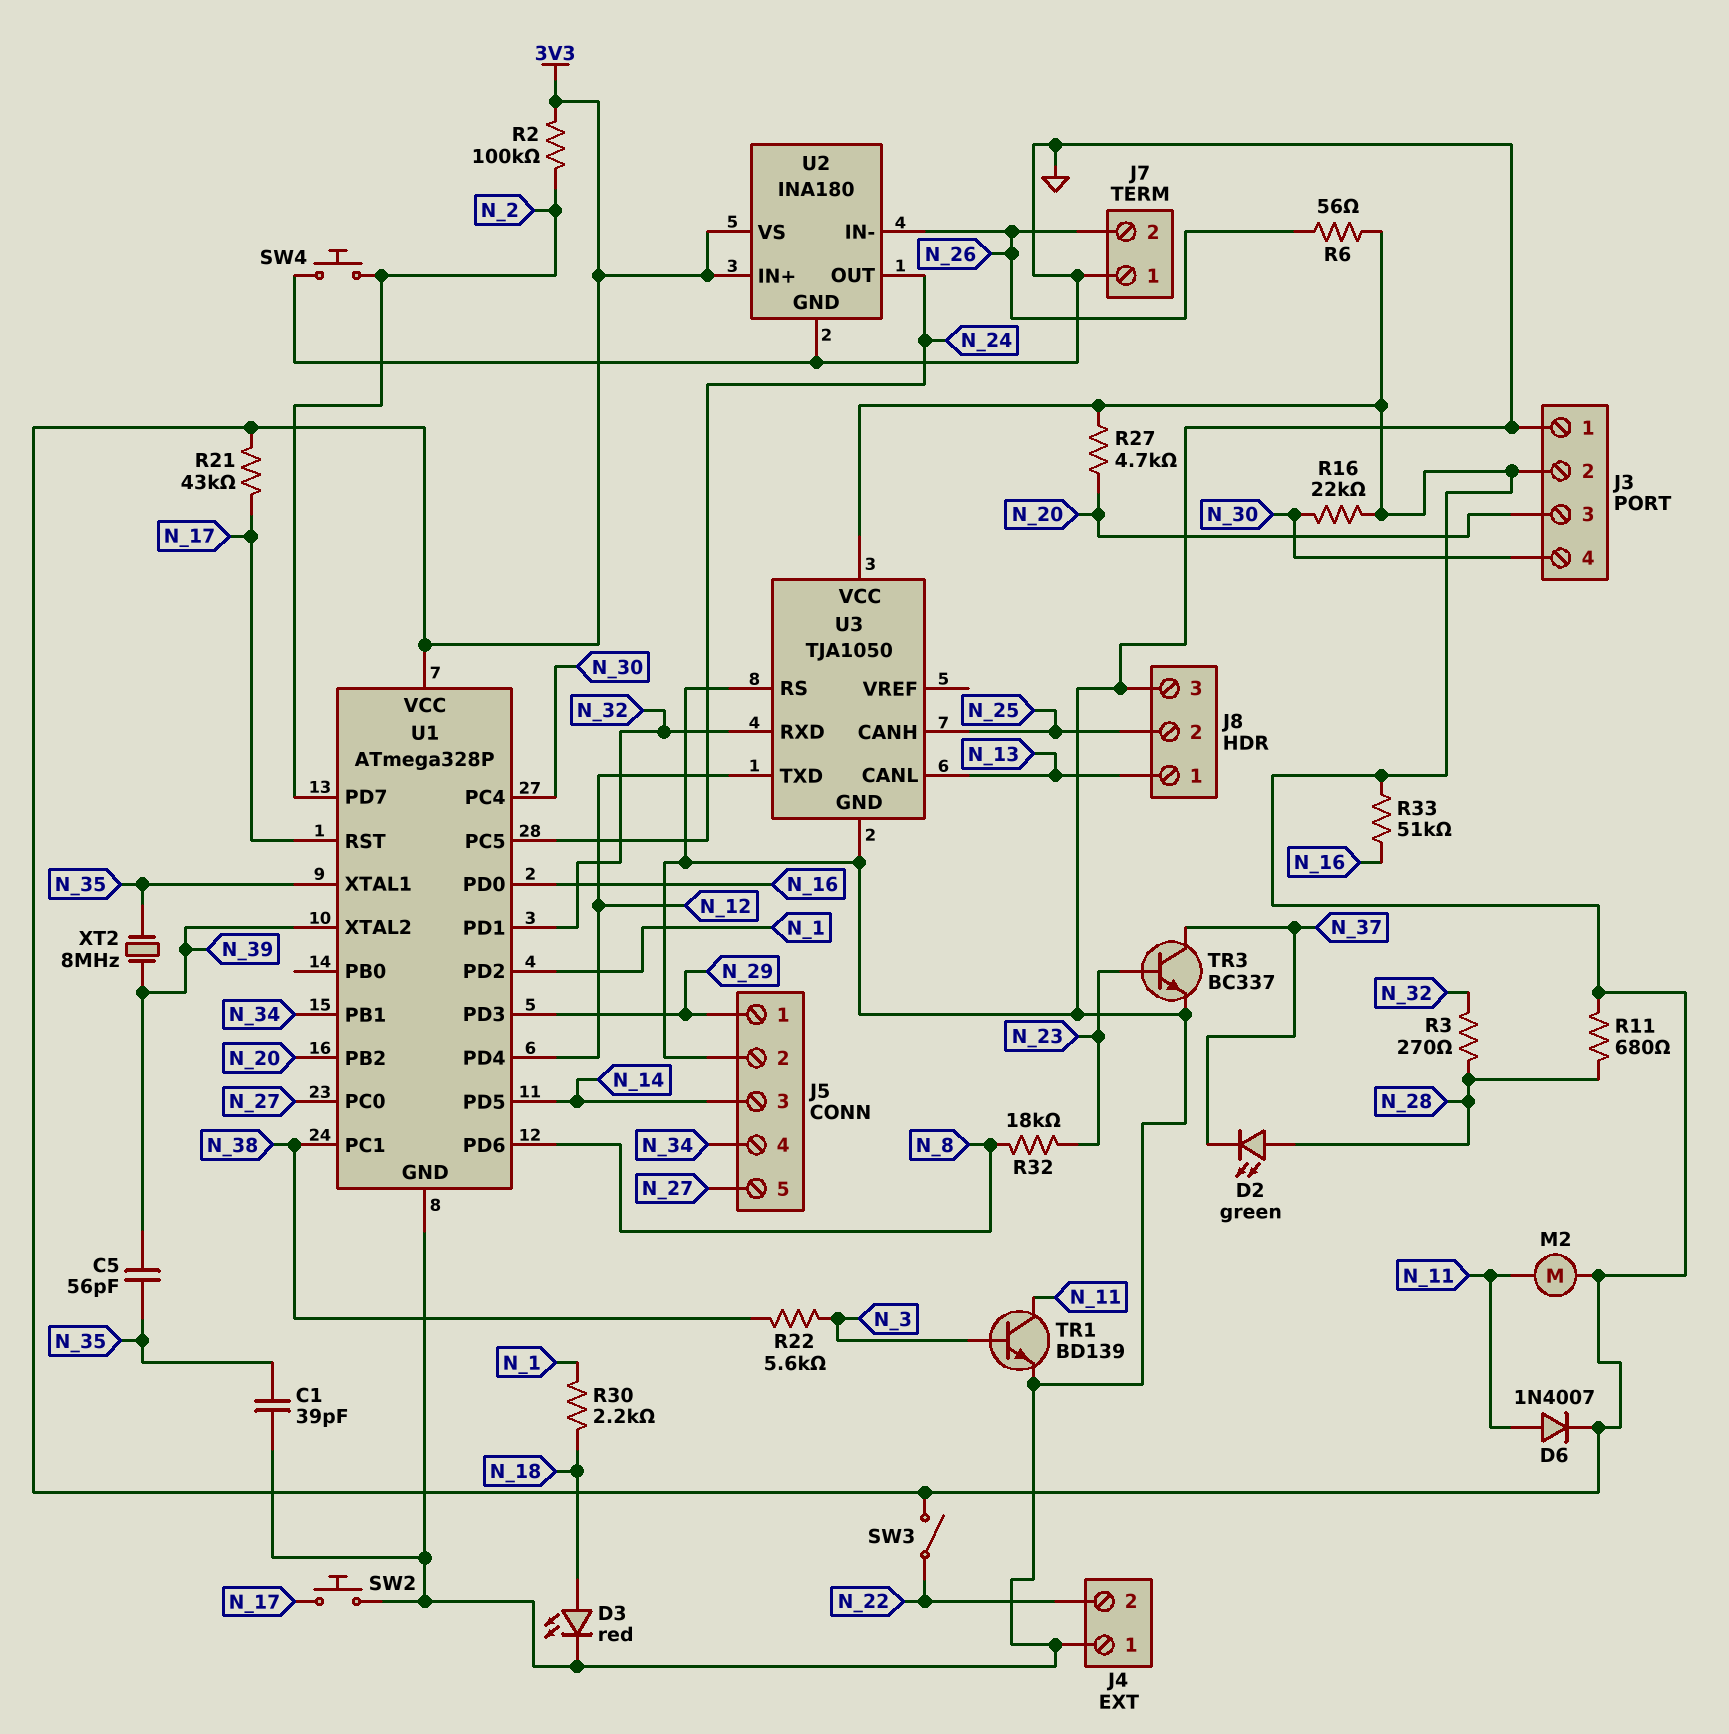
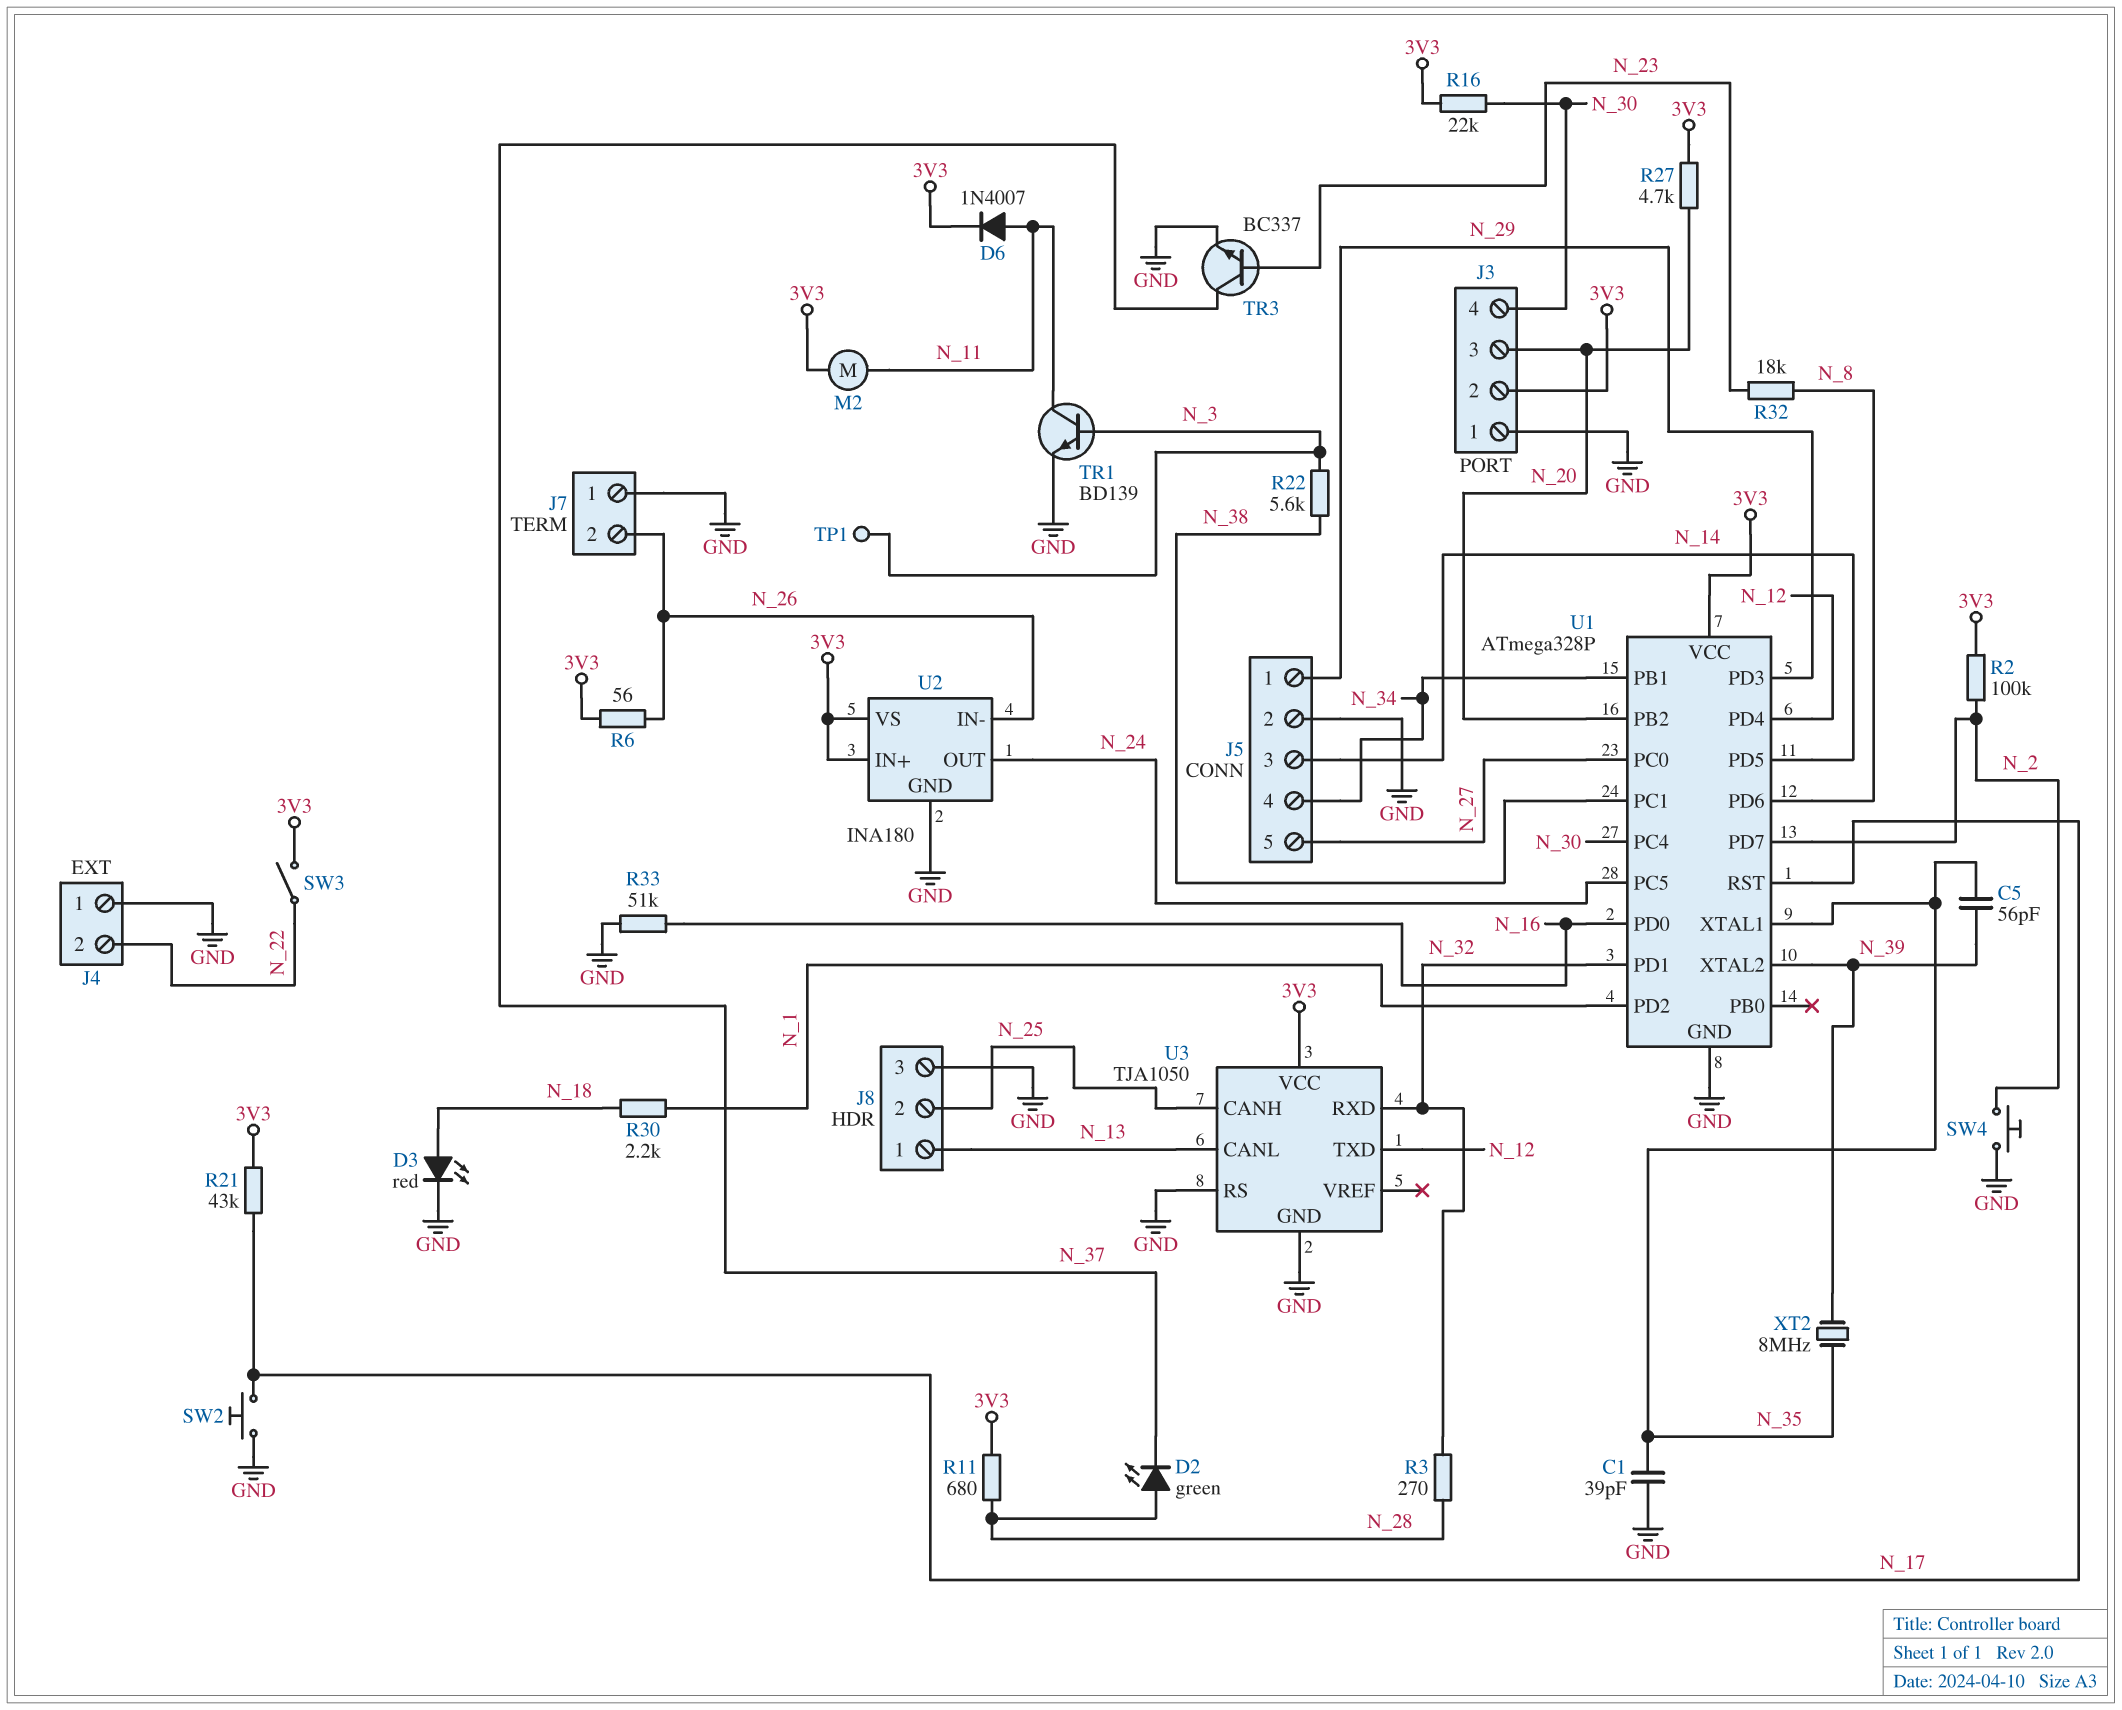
R33: 51k (3V3, N_16) -> 51k (GND, N_16)
TP1: none -> test point (N_3)

